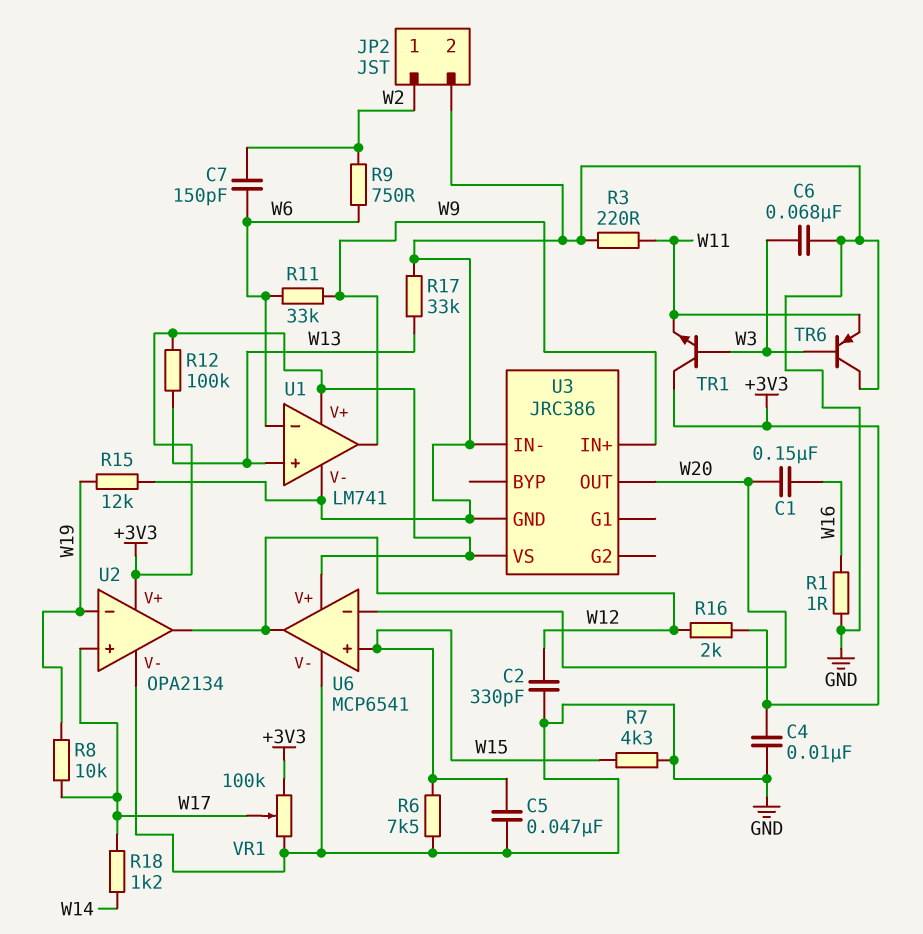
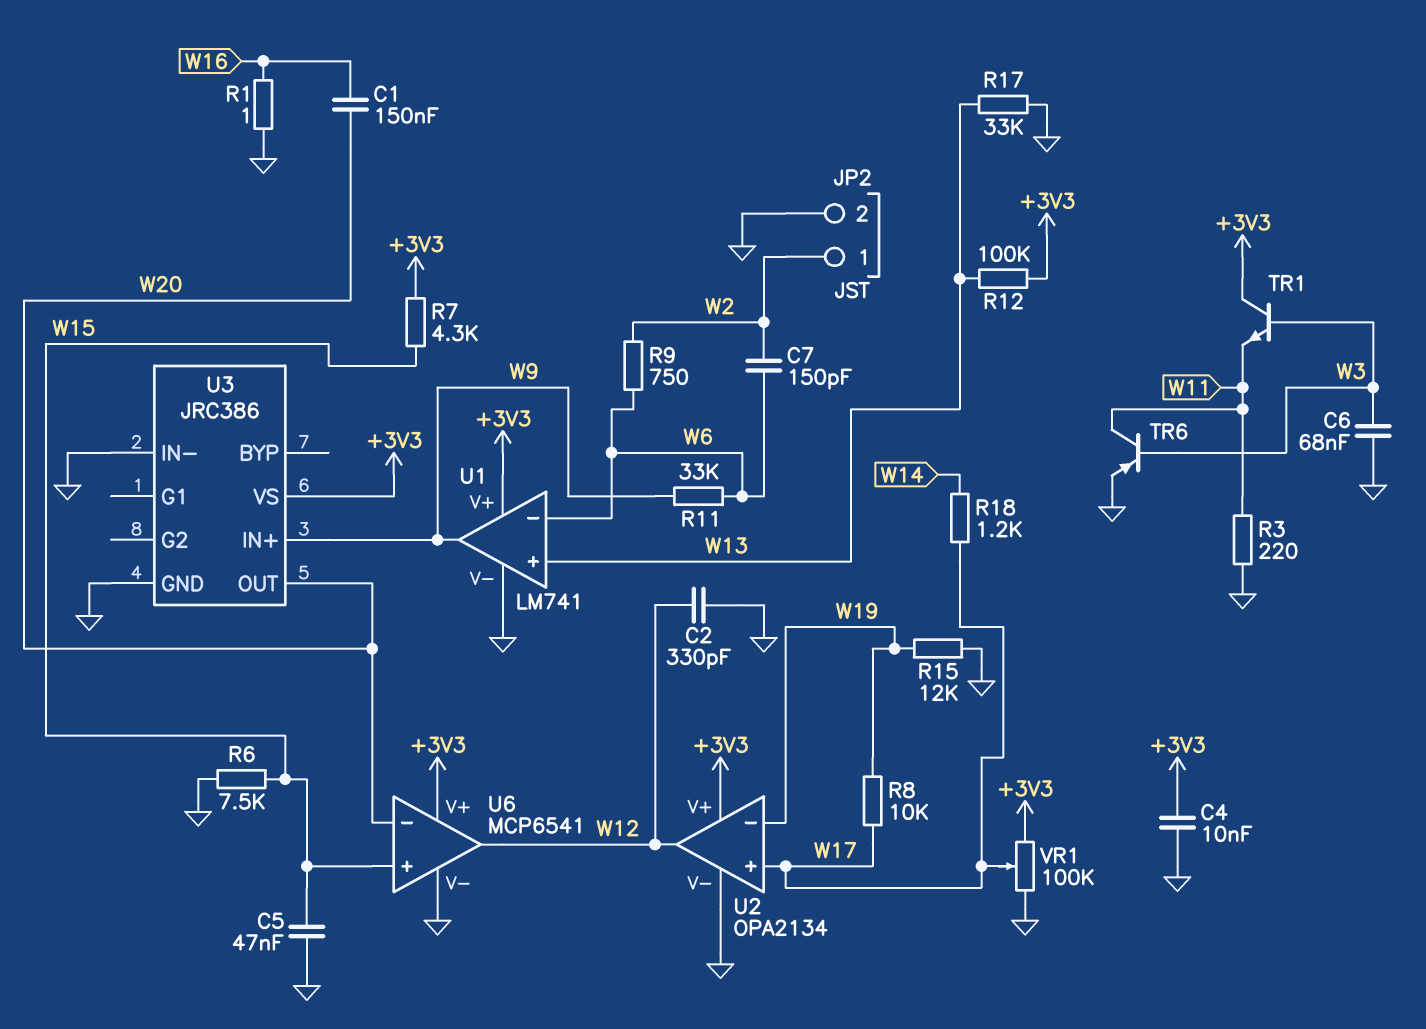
R7: 4.3k (GND, W15) -> 4.3k (+3V3, W15)
R16: 2k (+3V3, W12) -> none
TR6: PNP (B W3, C GND, E W11) -> PNP (B W3, C W11, E GND)

